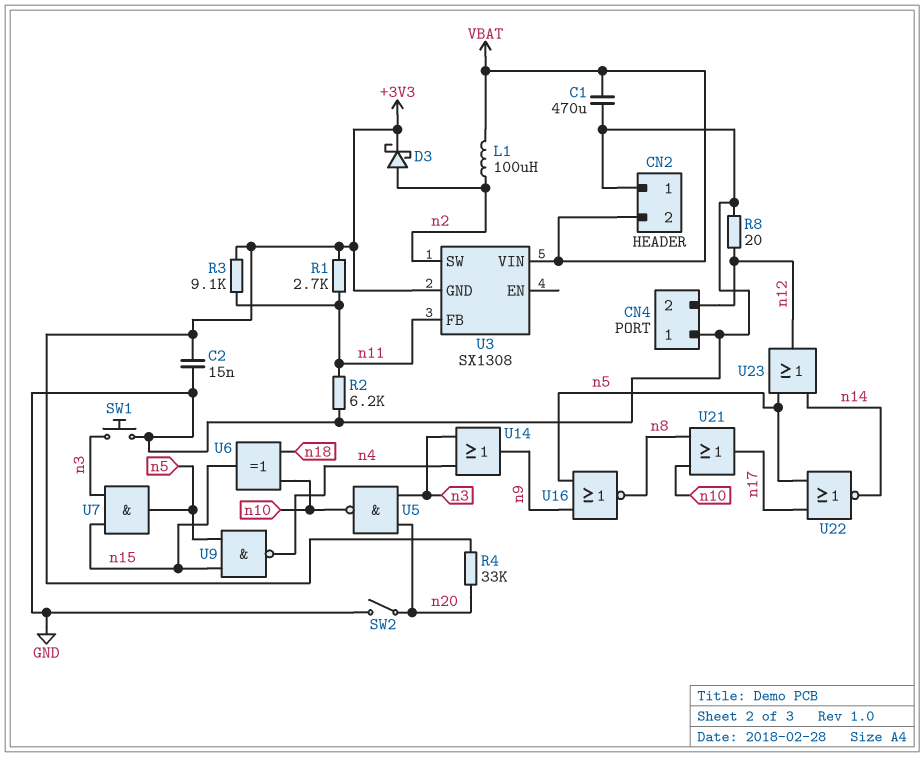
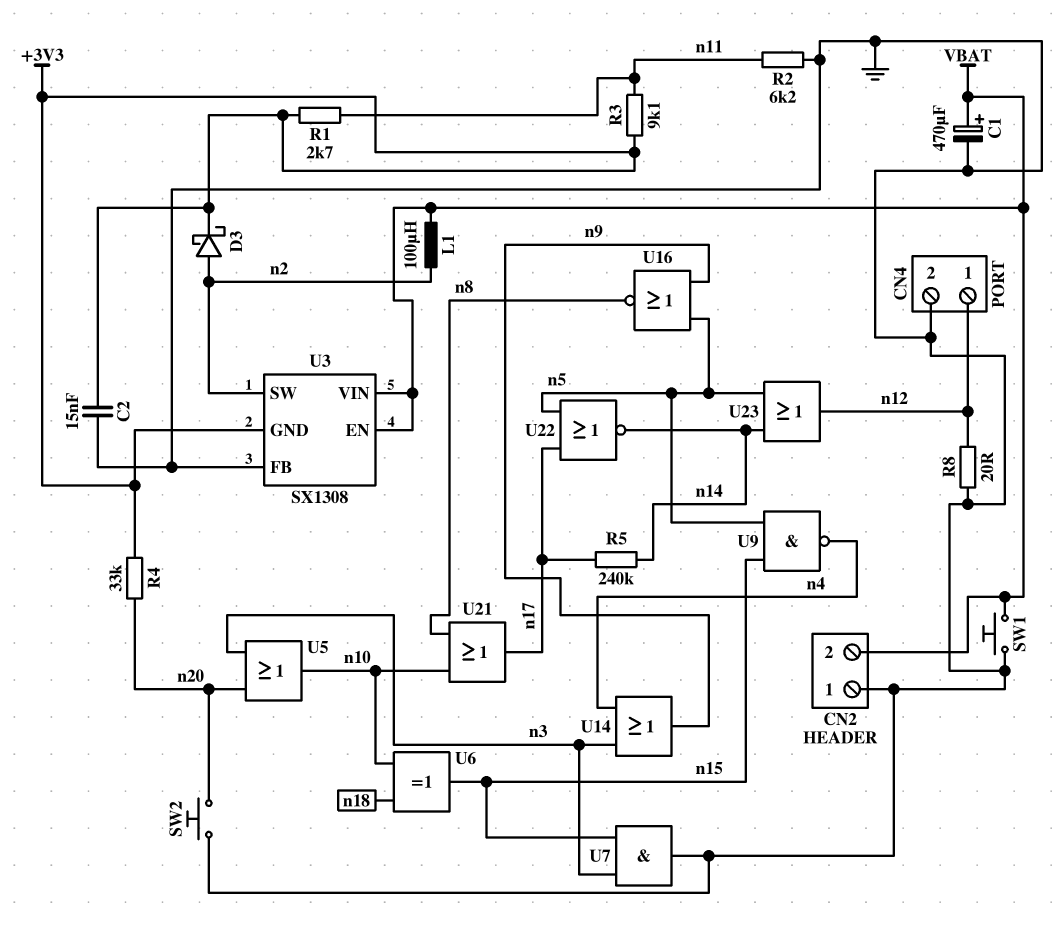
C1: 470uF (GND, VBAT) -> 470uF (plus VBAT, minus GND)
CN4 pin 1: GND -> n12
CN4 pin 2: n12 -> GND
R5: none -> 240k (n14, n17)
SW1: button (GND, n3) -> button (GND, VBAT)
SW2: switch (GND, n20) -> button (GND, n20)
U3 pin EN: none -> VBAT
U3 pin FB: n11 -> GND
U5: NAND (in n3, in n20, out n10) -> OR (in n3, in n20, out n10)
U7: AND (in n3, in n15, out n5) -> AND (in n3, in n15, out GND)

